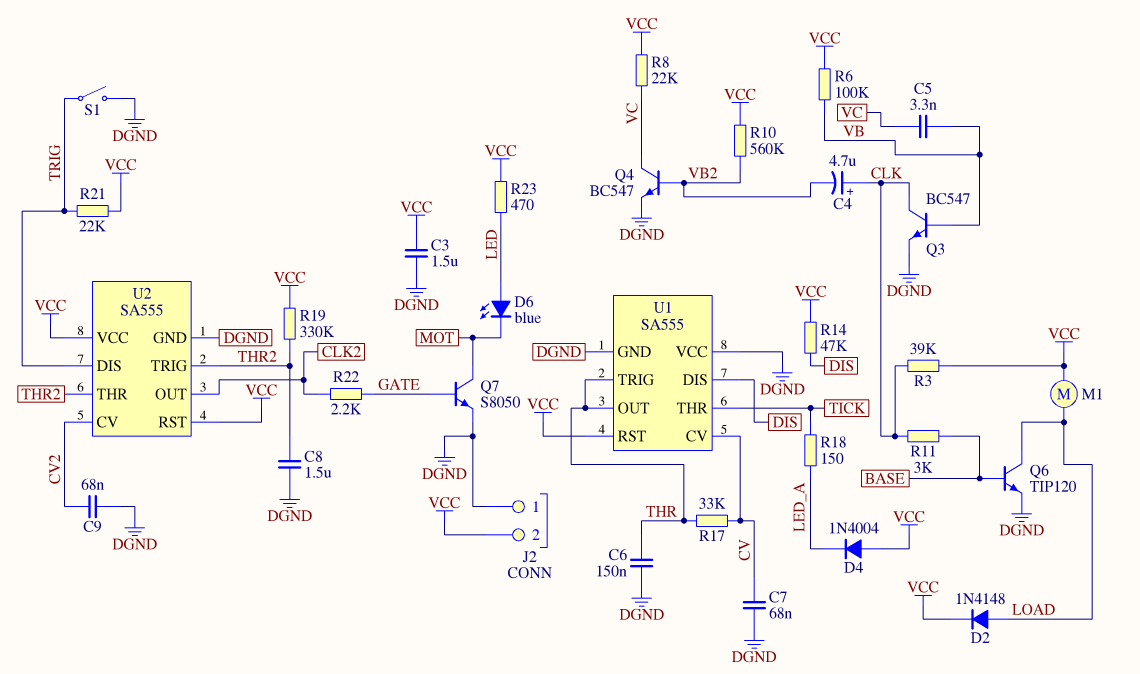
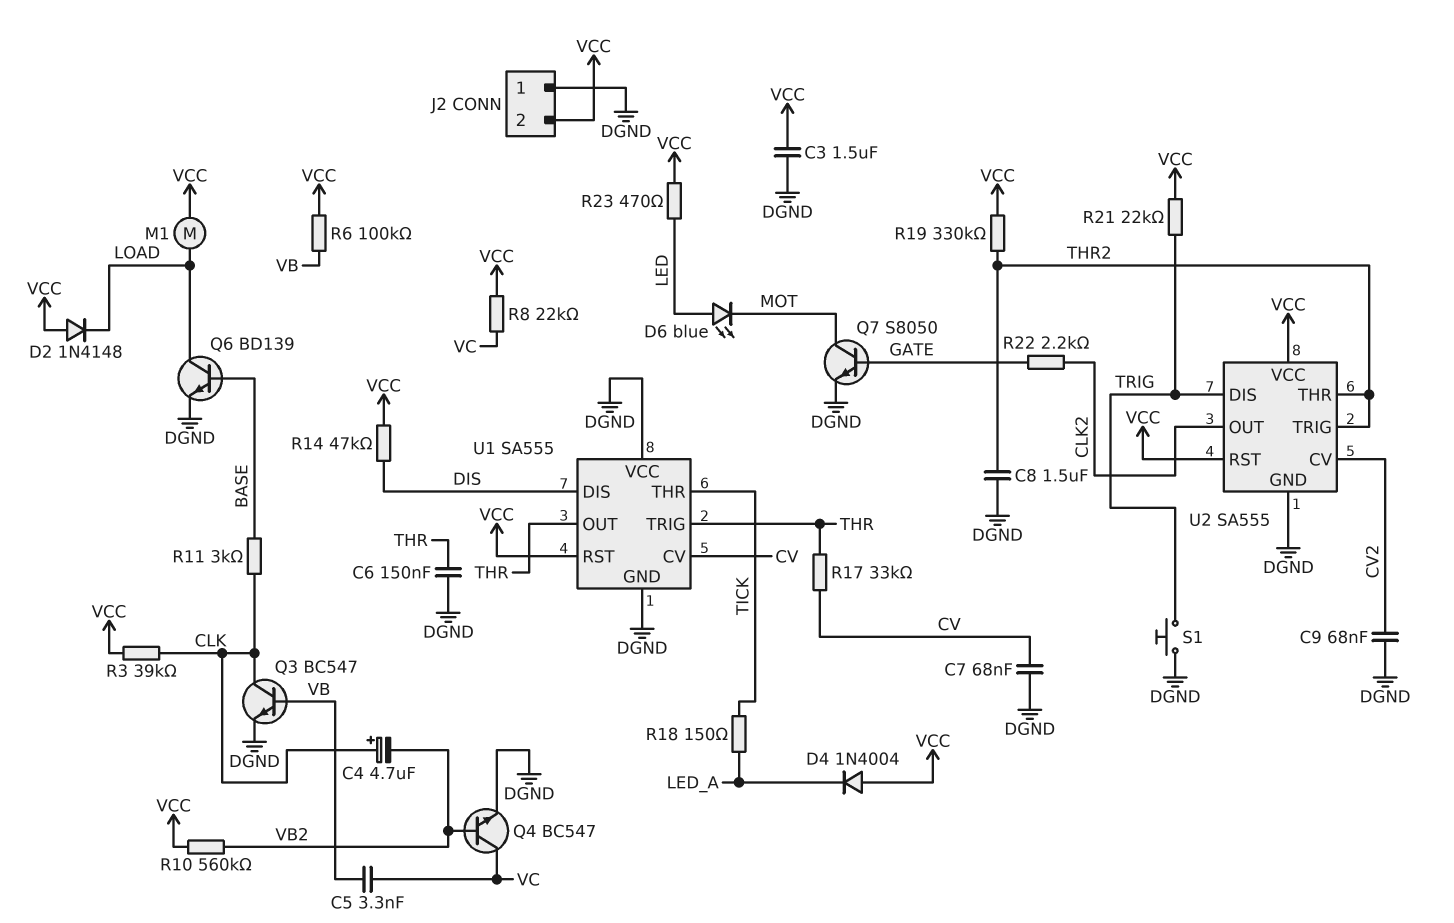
D2: diode 1N4148 (A LOAD, K VCC) -> diode 1N4148 (A VCC, K LOAD)
Q6: NPN TIP120 (B BASE, C LOAD, E DGND) -> NPN BD139 (B BASE, C LOAD, E DGND)
S1: switch (DGND, TRIG) -> button (DGND, TRIG)

